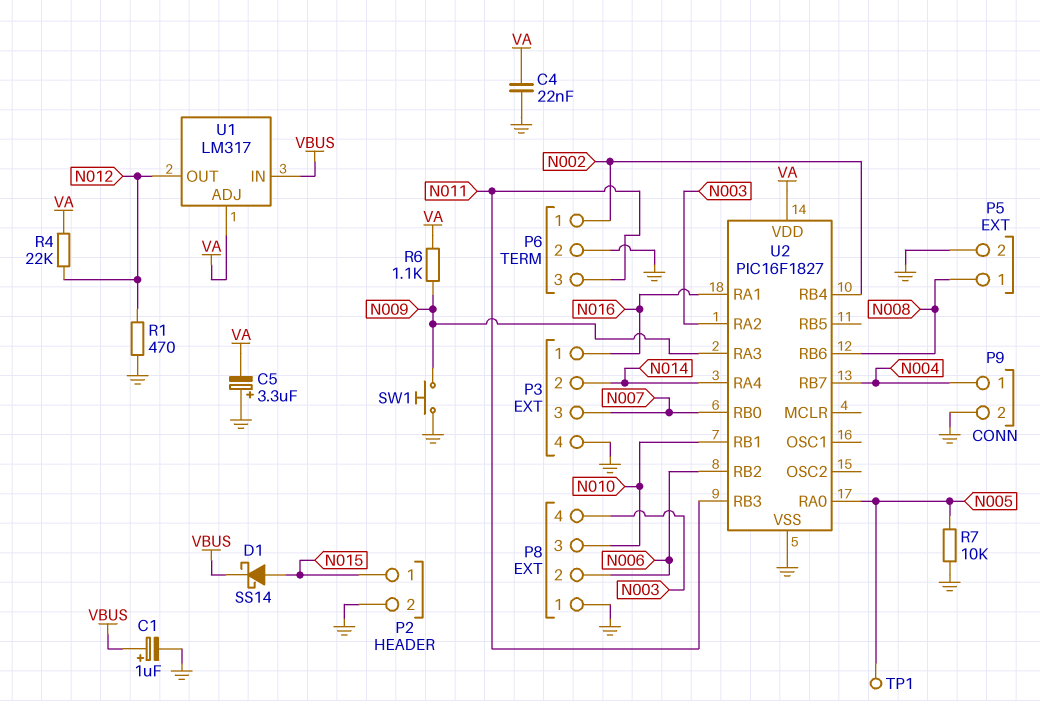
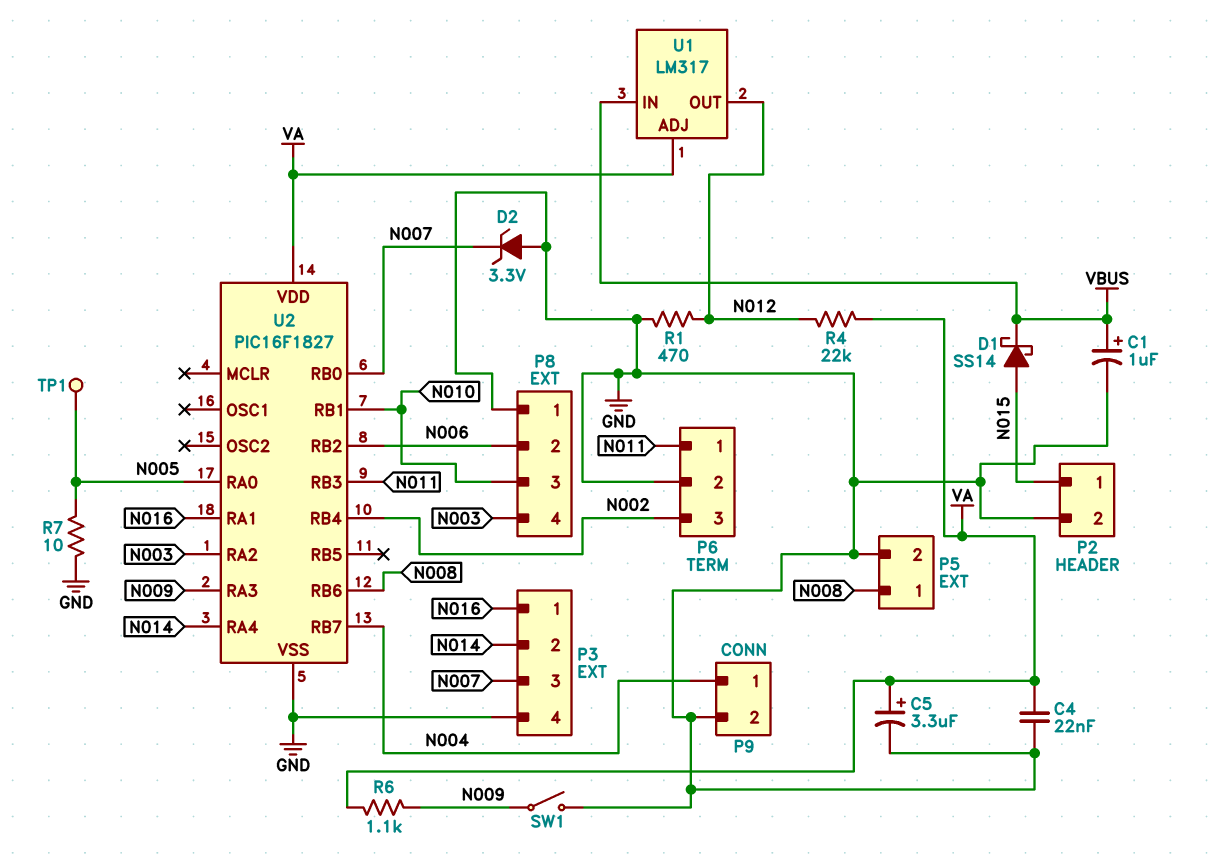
C5: 3.3uF (plus GND, minus VA) -> 3.3uF (plus VA, minus GND)
D2: none -> zener 3.3V (A GND, K N007)
P6 pin 1: N002 -> N011
P6 pin 3: N011 -> N002
R7: 10k (GND, N005) -> 10 (GND, N005)
SW1: button (GND, N009) -> switch (GND, N009)

